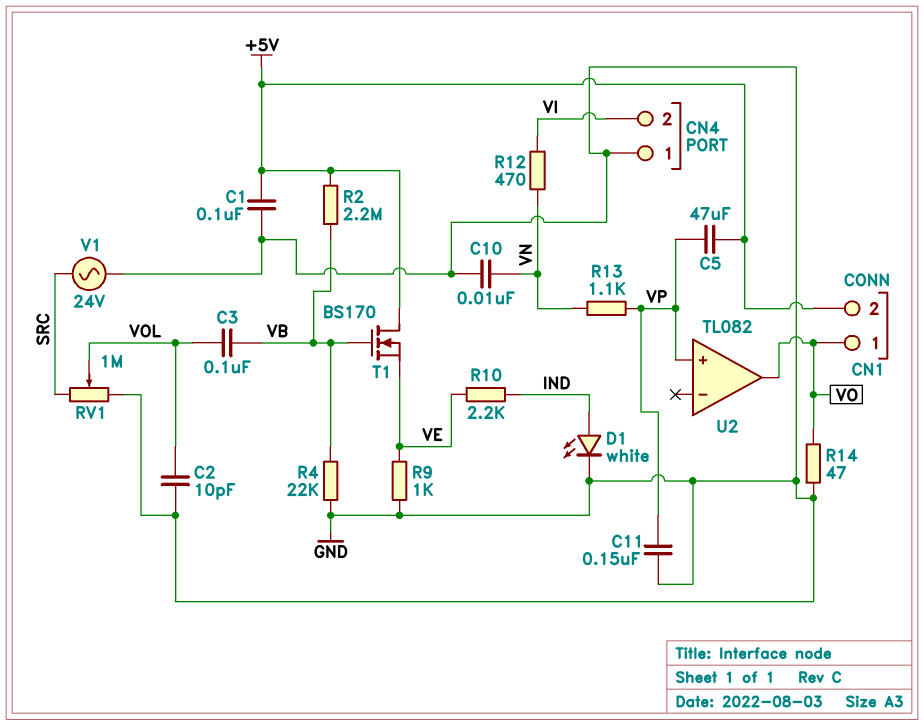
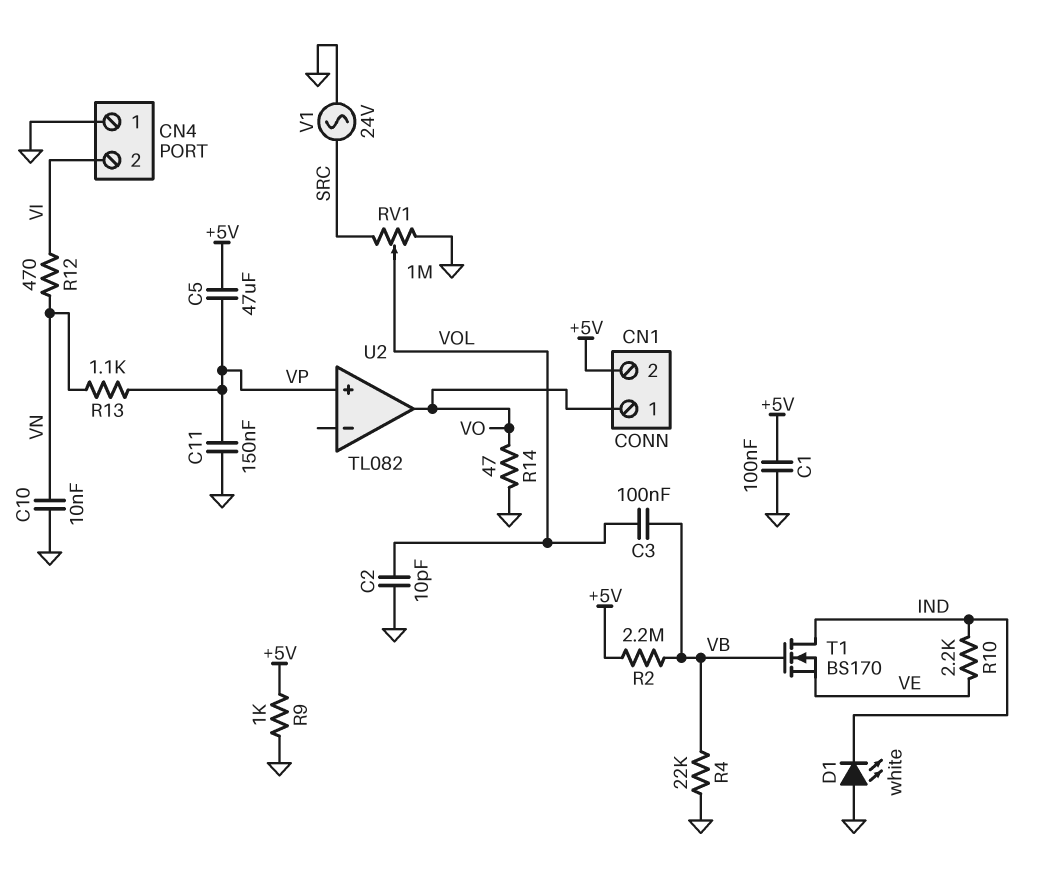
D1: LED white (A IND, K GND) -> LED white (A GND, K IND)
R9: 1k (GND, VE) -> 1k (+5V, GND)
T1: NMOS BS170 (G VB, D +5V, S VE) -> NMOS BS170 (G VB, D IND, S VE)

